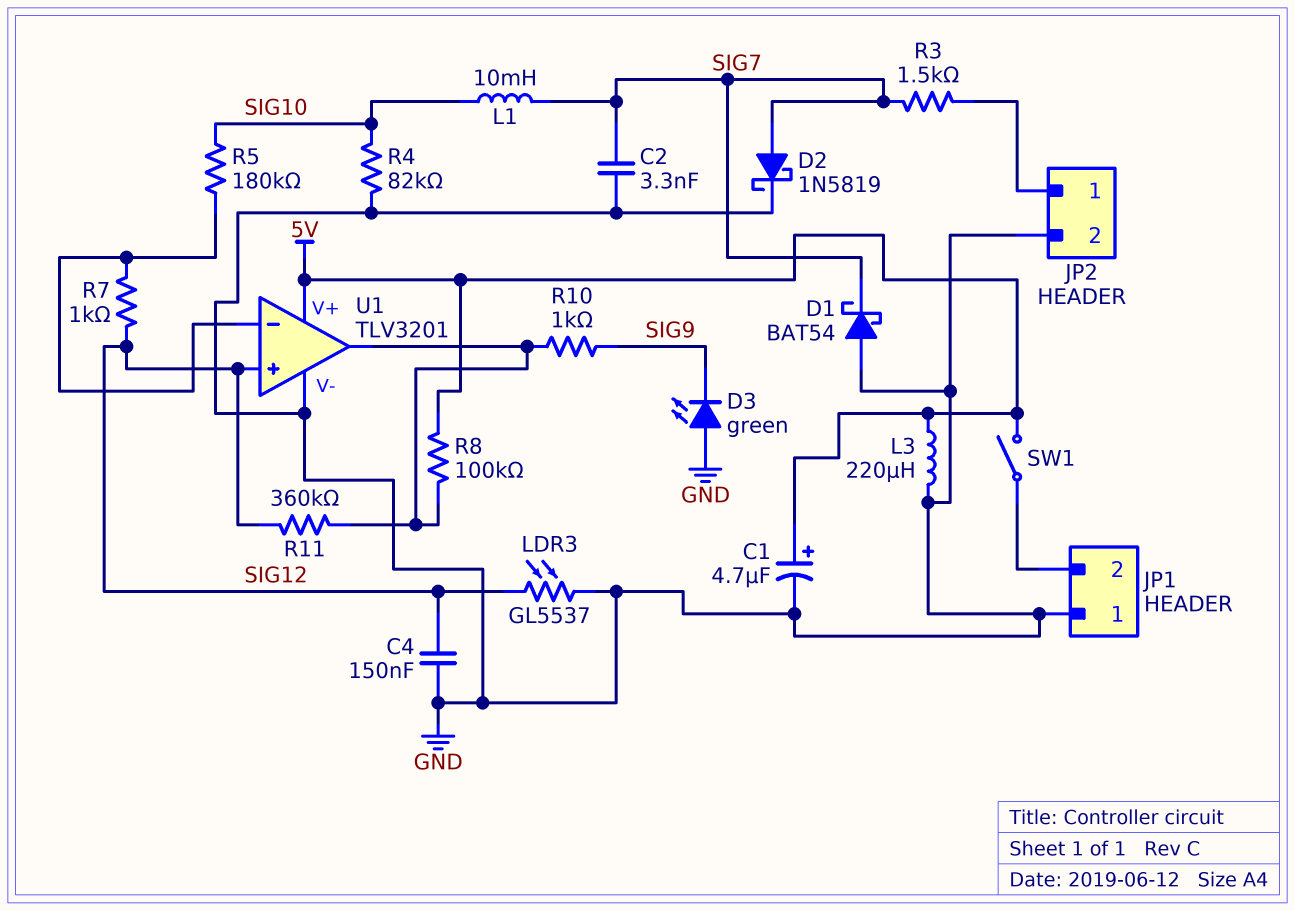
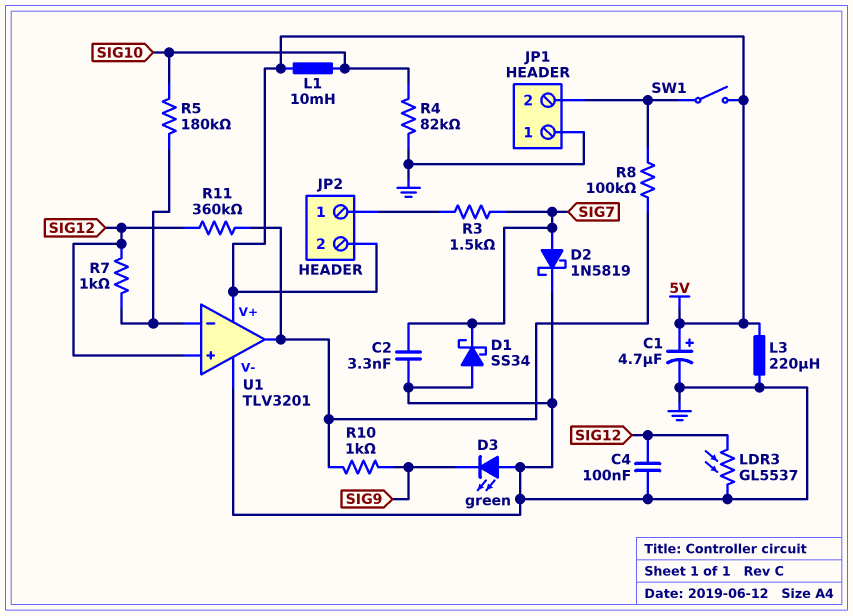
C4: 150nF (GND, SIG12) -> 100nF (GND, SIG12)
D1: schottky BAT54 (A GND, K SIG7) -> schottky SS34 (A GND, K SIG7)
JP2 pin 2: GND -> 5V
L1: 10mH (SIG7, SIG10) -> 10mH (5V, SIG10)
R8: 100k (5V, U1/out) -> 100k (JP1/2, U1/out)

